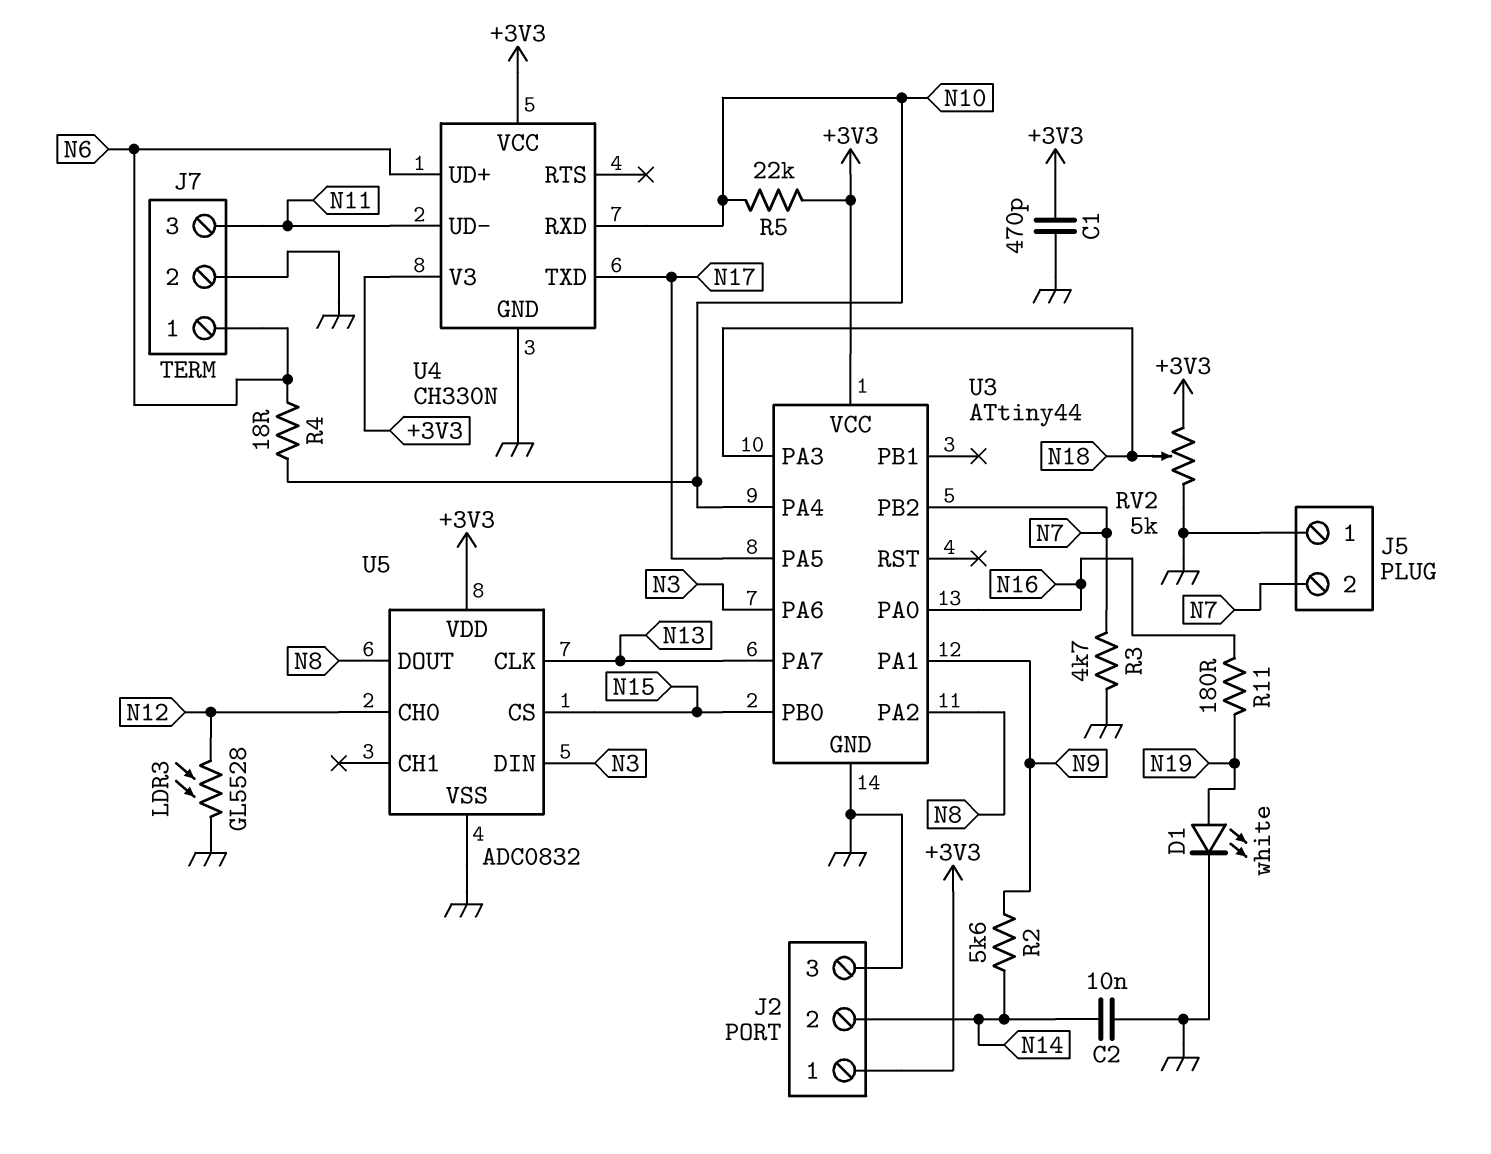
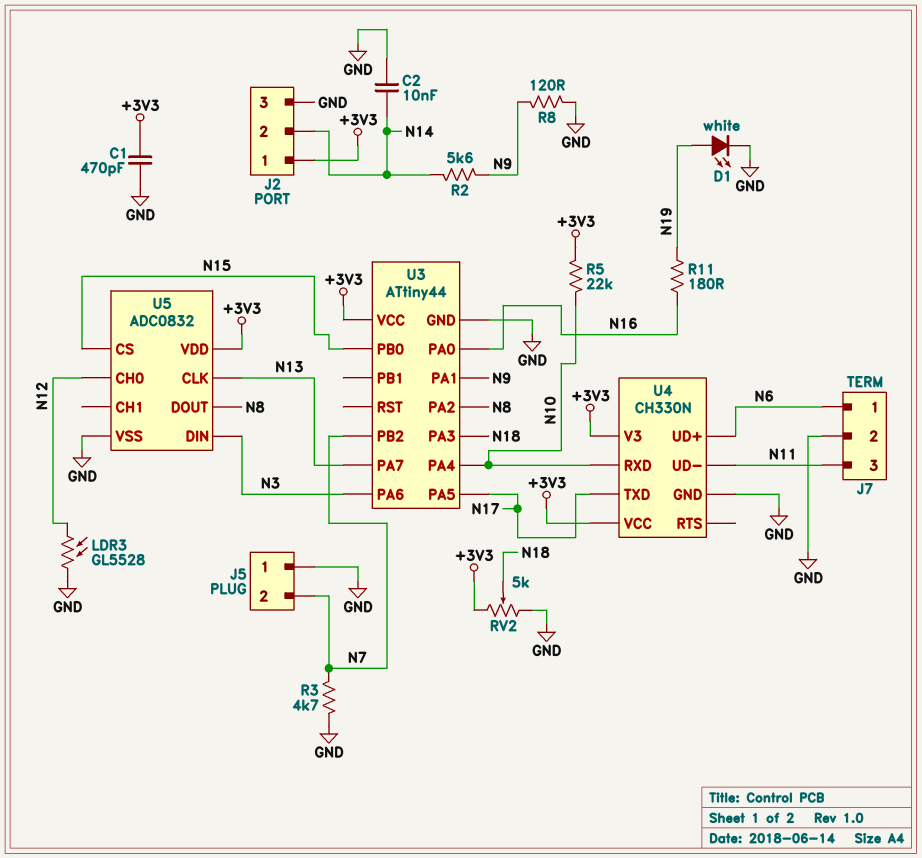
R4: 18 (N6, N10) -> none
R8: none -> 120 (GND, N9)

